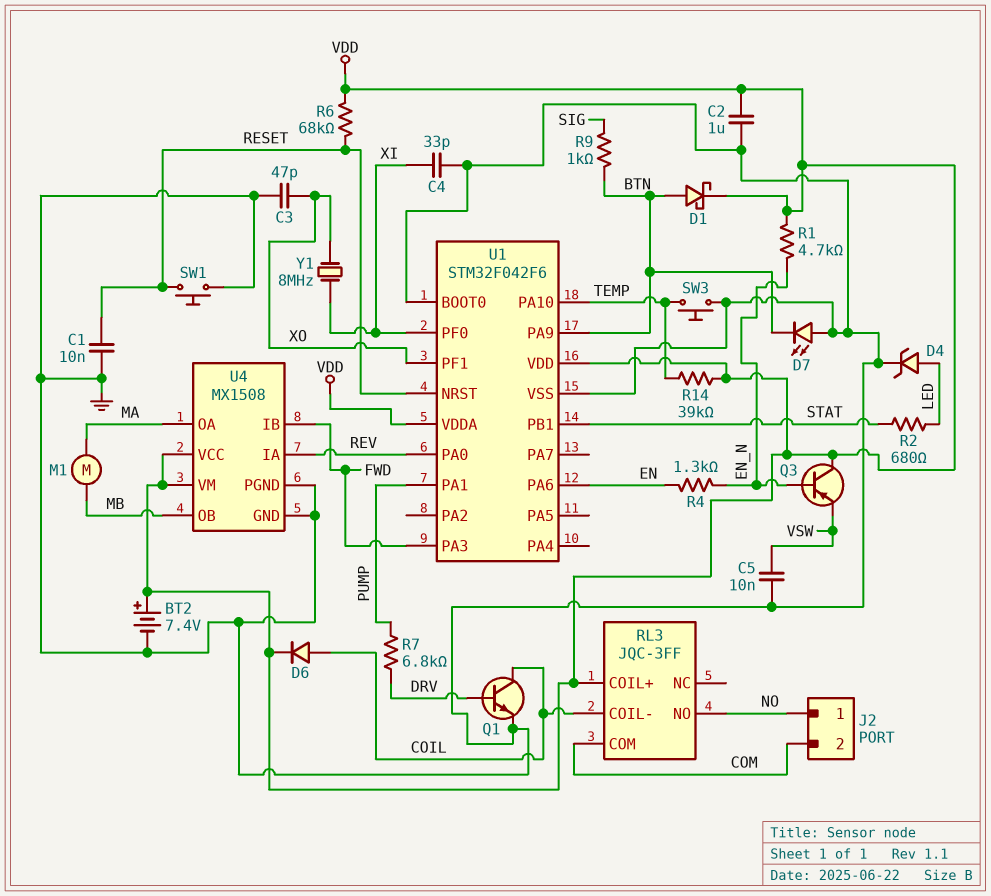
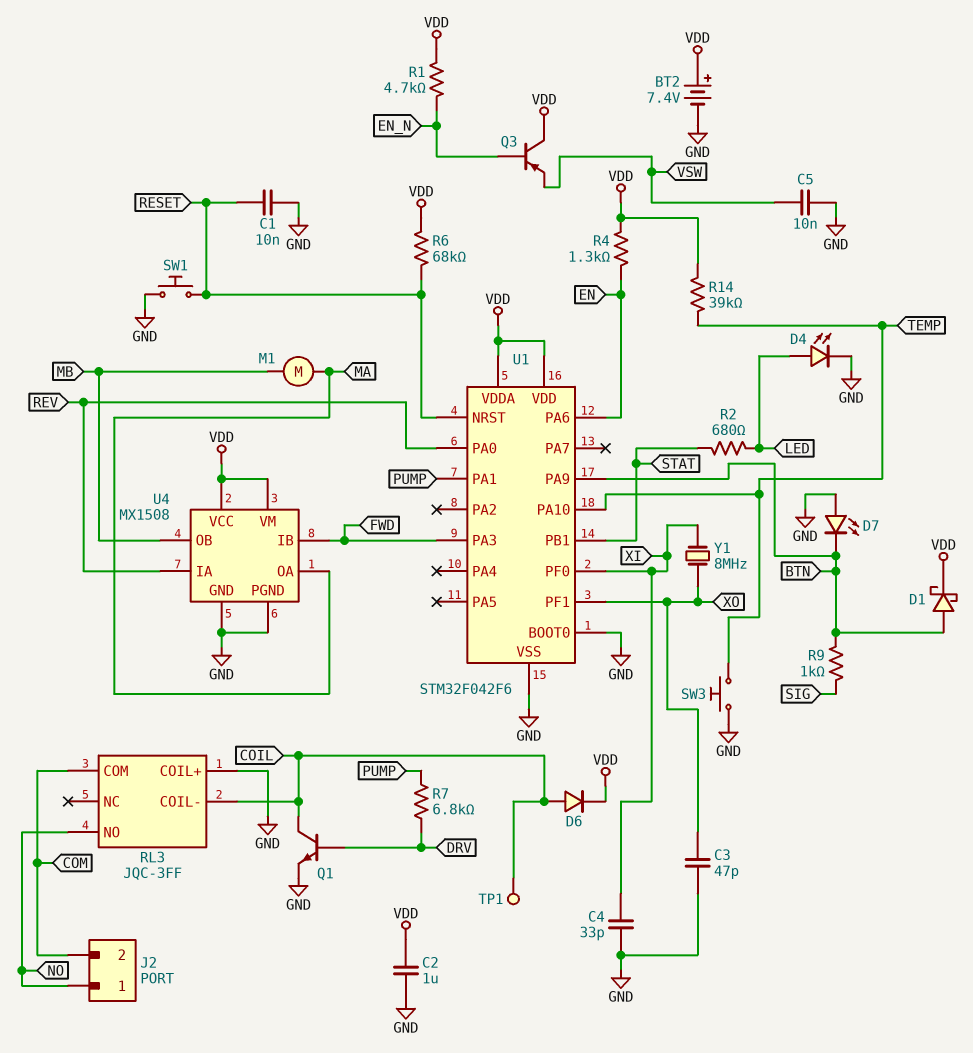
D4: zener (A LED, K GND) -> LED (A LED, K GND)
R4: 1.3k (EN, EN_N) -> 1.3k (EN, VDD)
RL3 pin COIL+: VDD -> GND
TP1: none -> test point (COIL)

